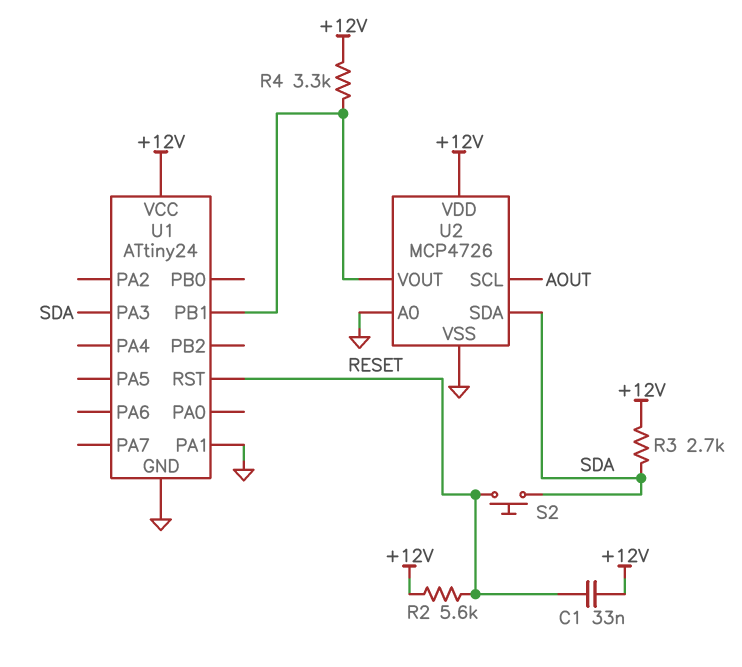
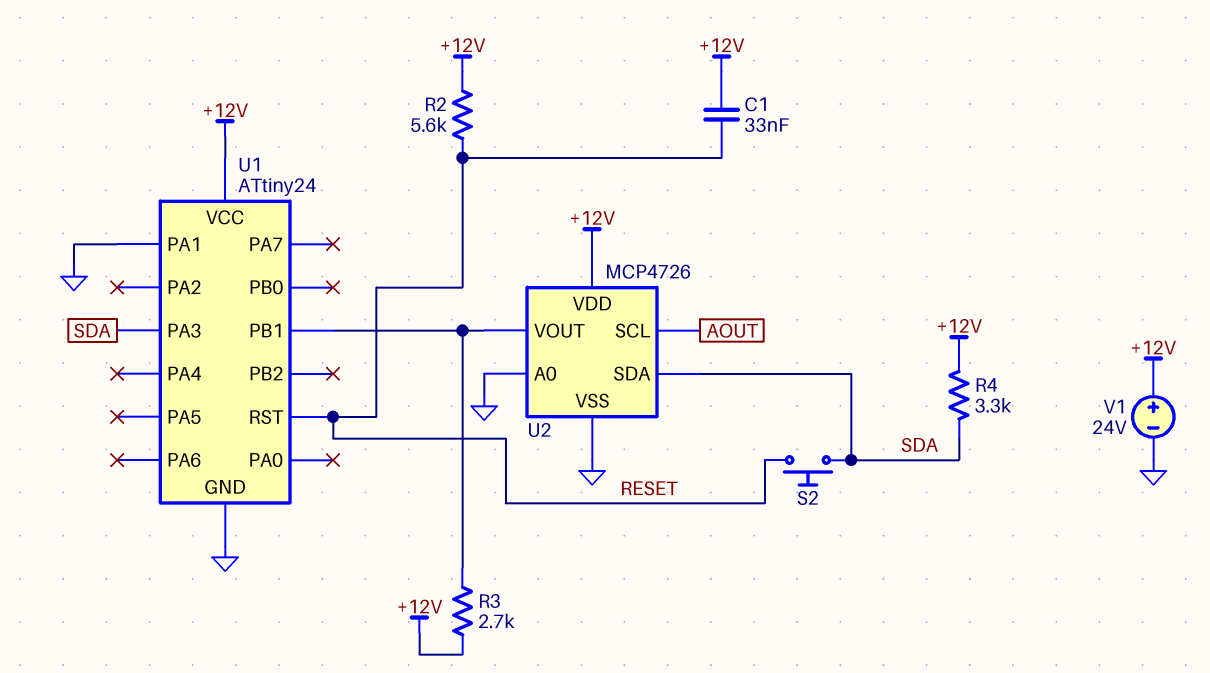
R3: 2.7k (+12V, SDA) -> 2.7k (+12V, U1/PB1)
R4: 3.3k (+12V, U1/PB1) -> 3.3k (+12V, SDA)
V1: none -> 24V (plus +12V, minus GND)

